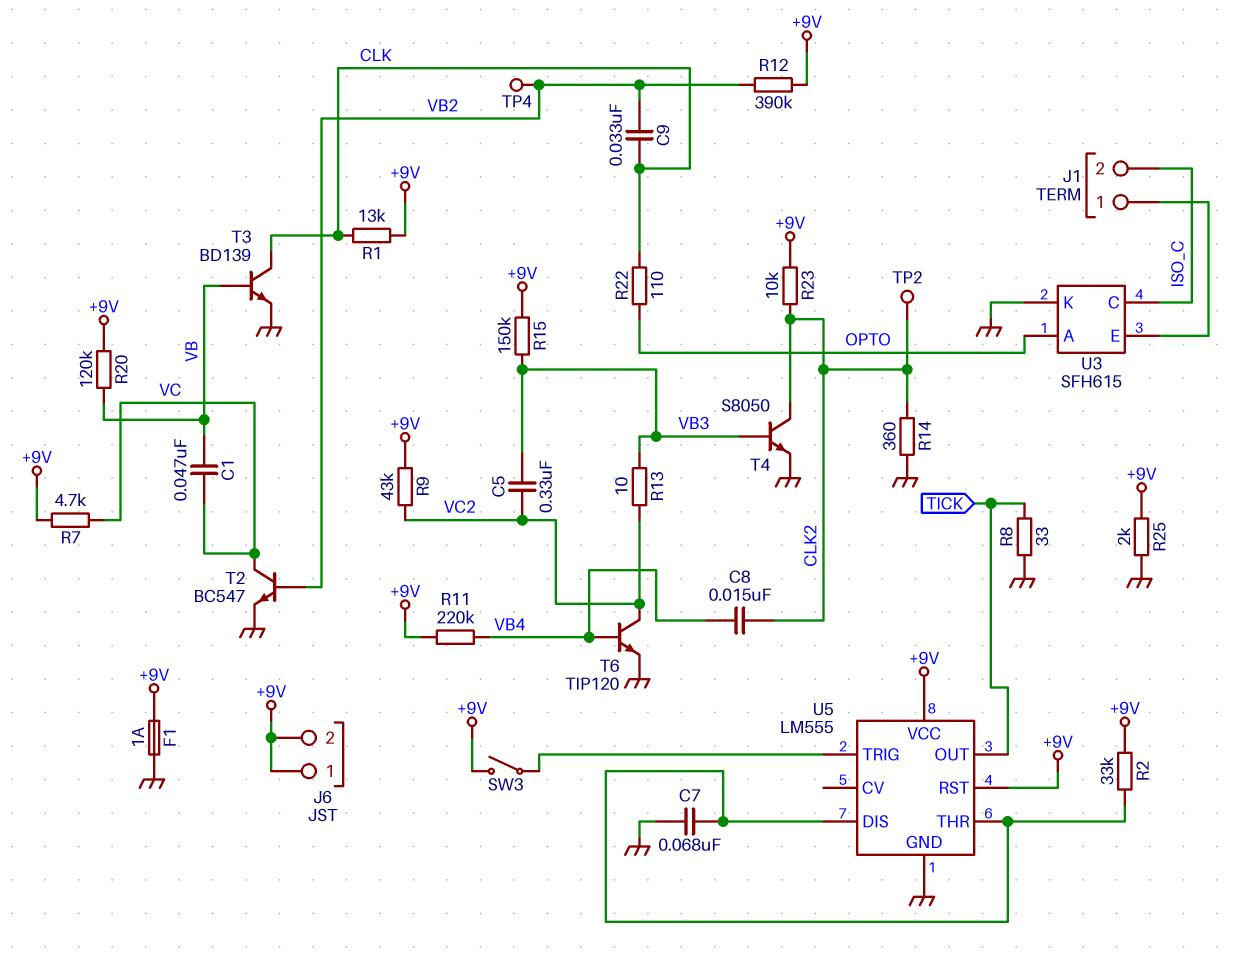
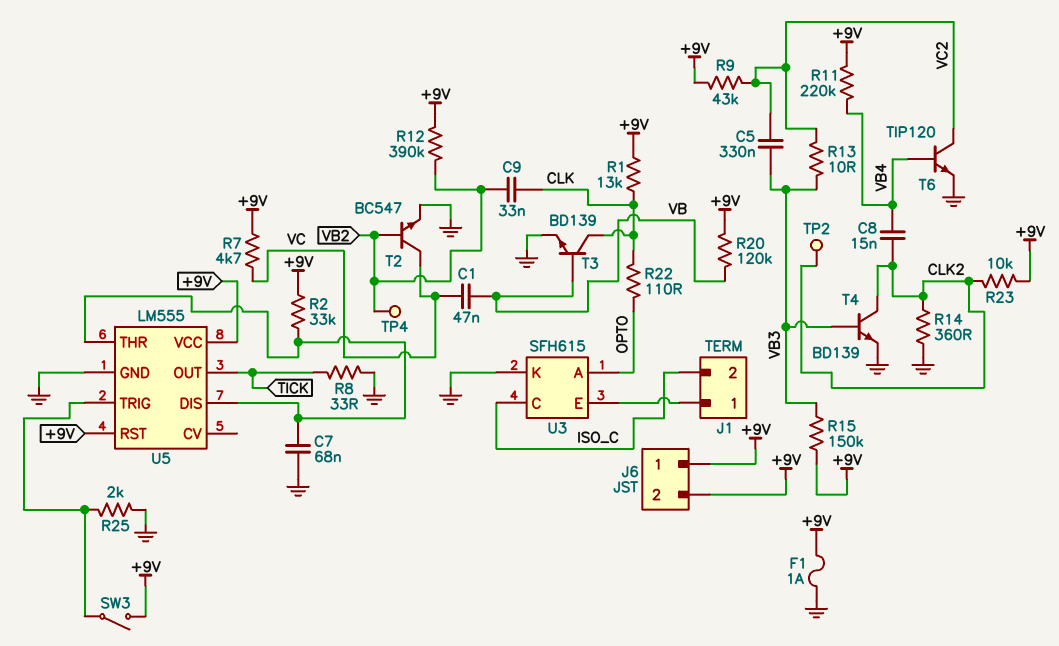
R25: 2k (+9V, GND) -> 2k (GND, U5/TRIG)
T4: NPN S8050 (B VB3, C CLK2, E GND) -> NPN BD139 (B VB3, C CLK2, E GND)

